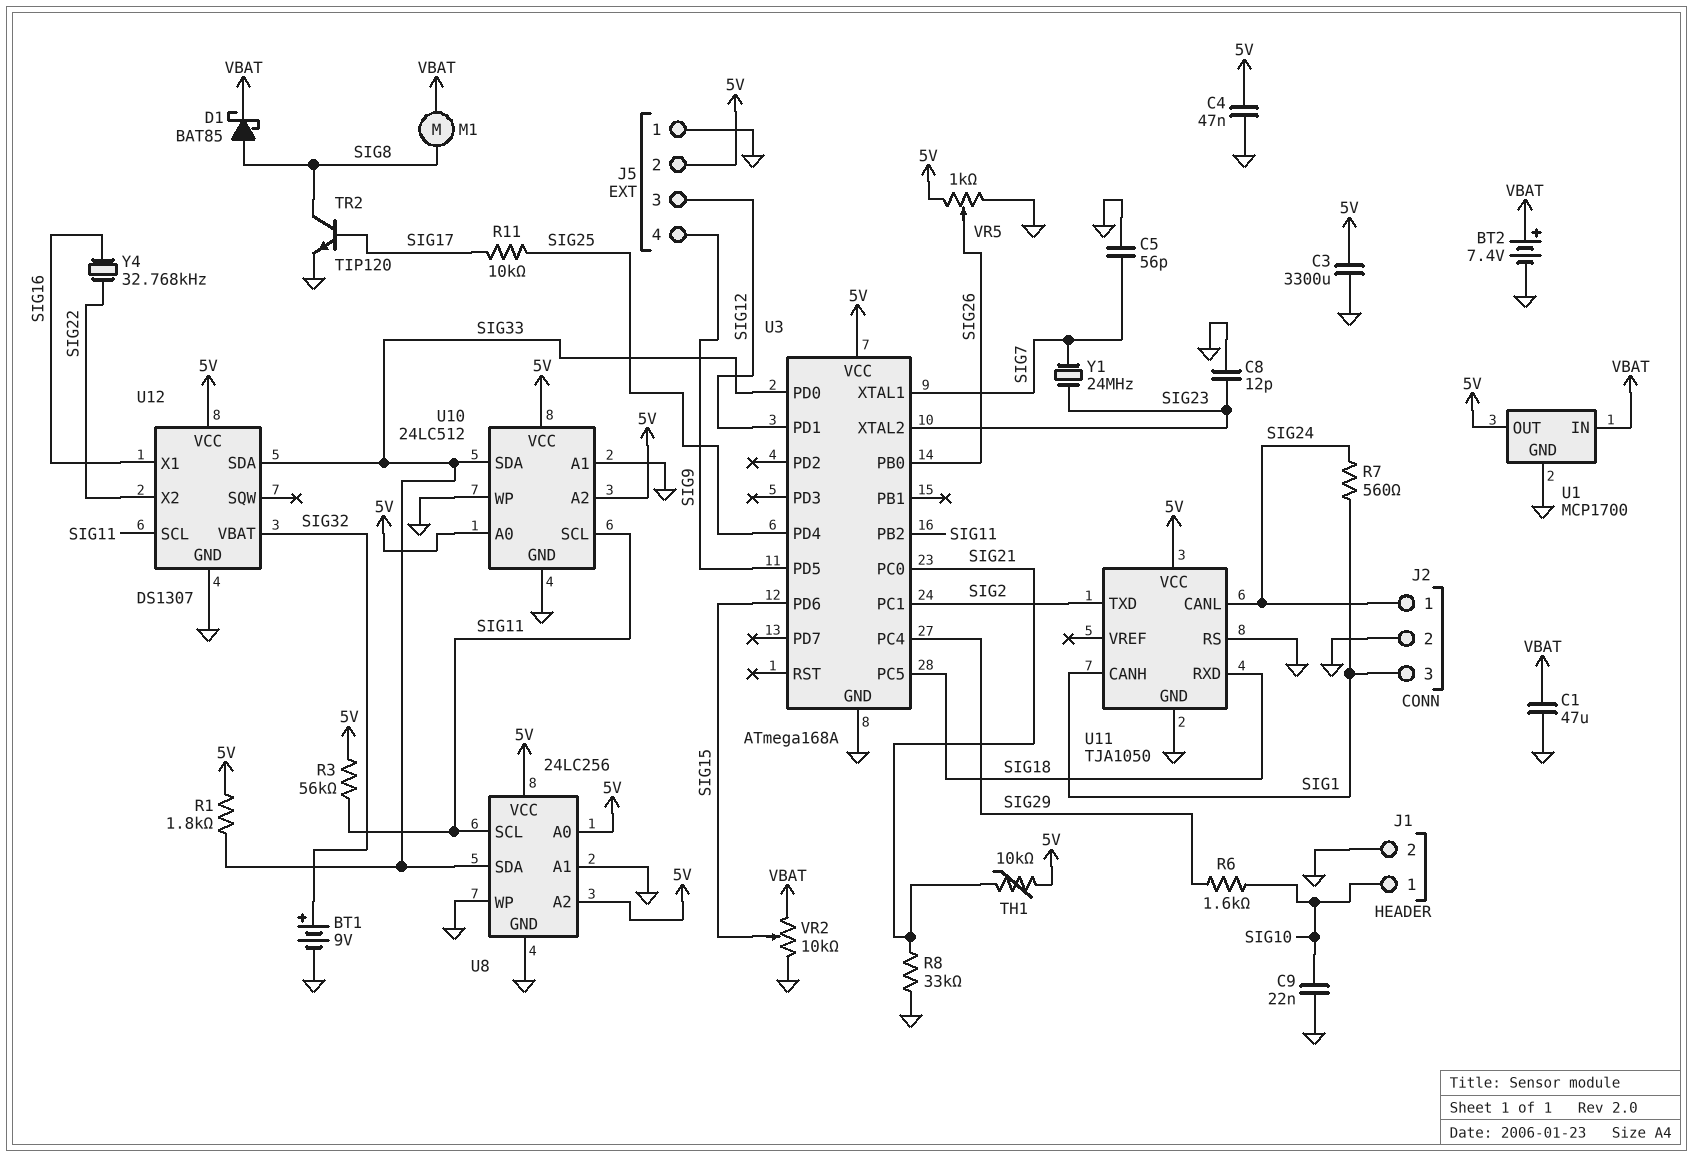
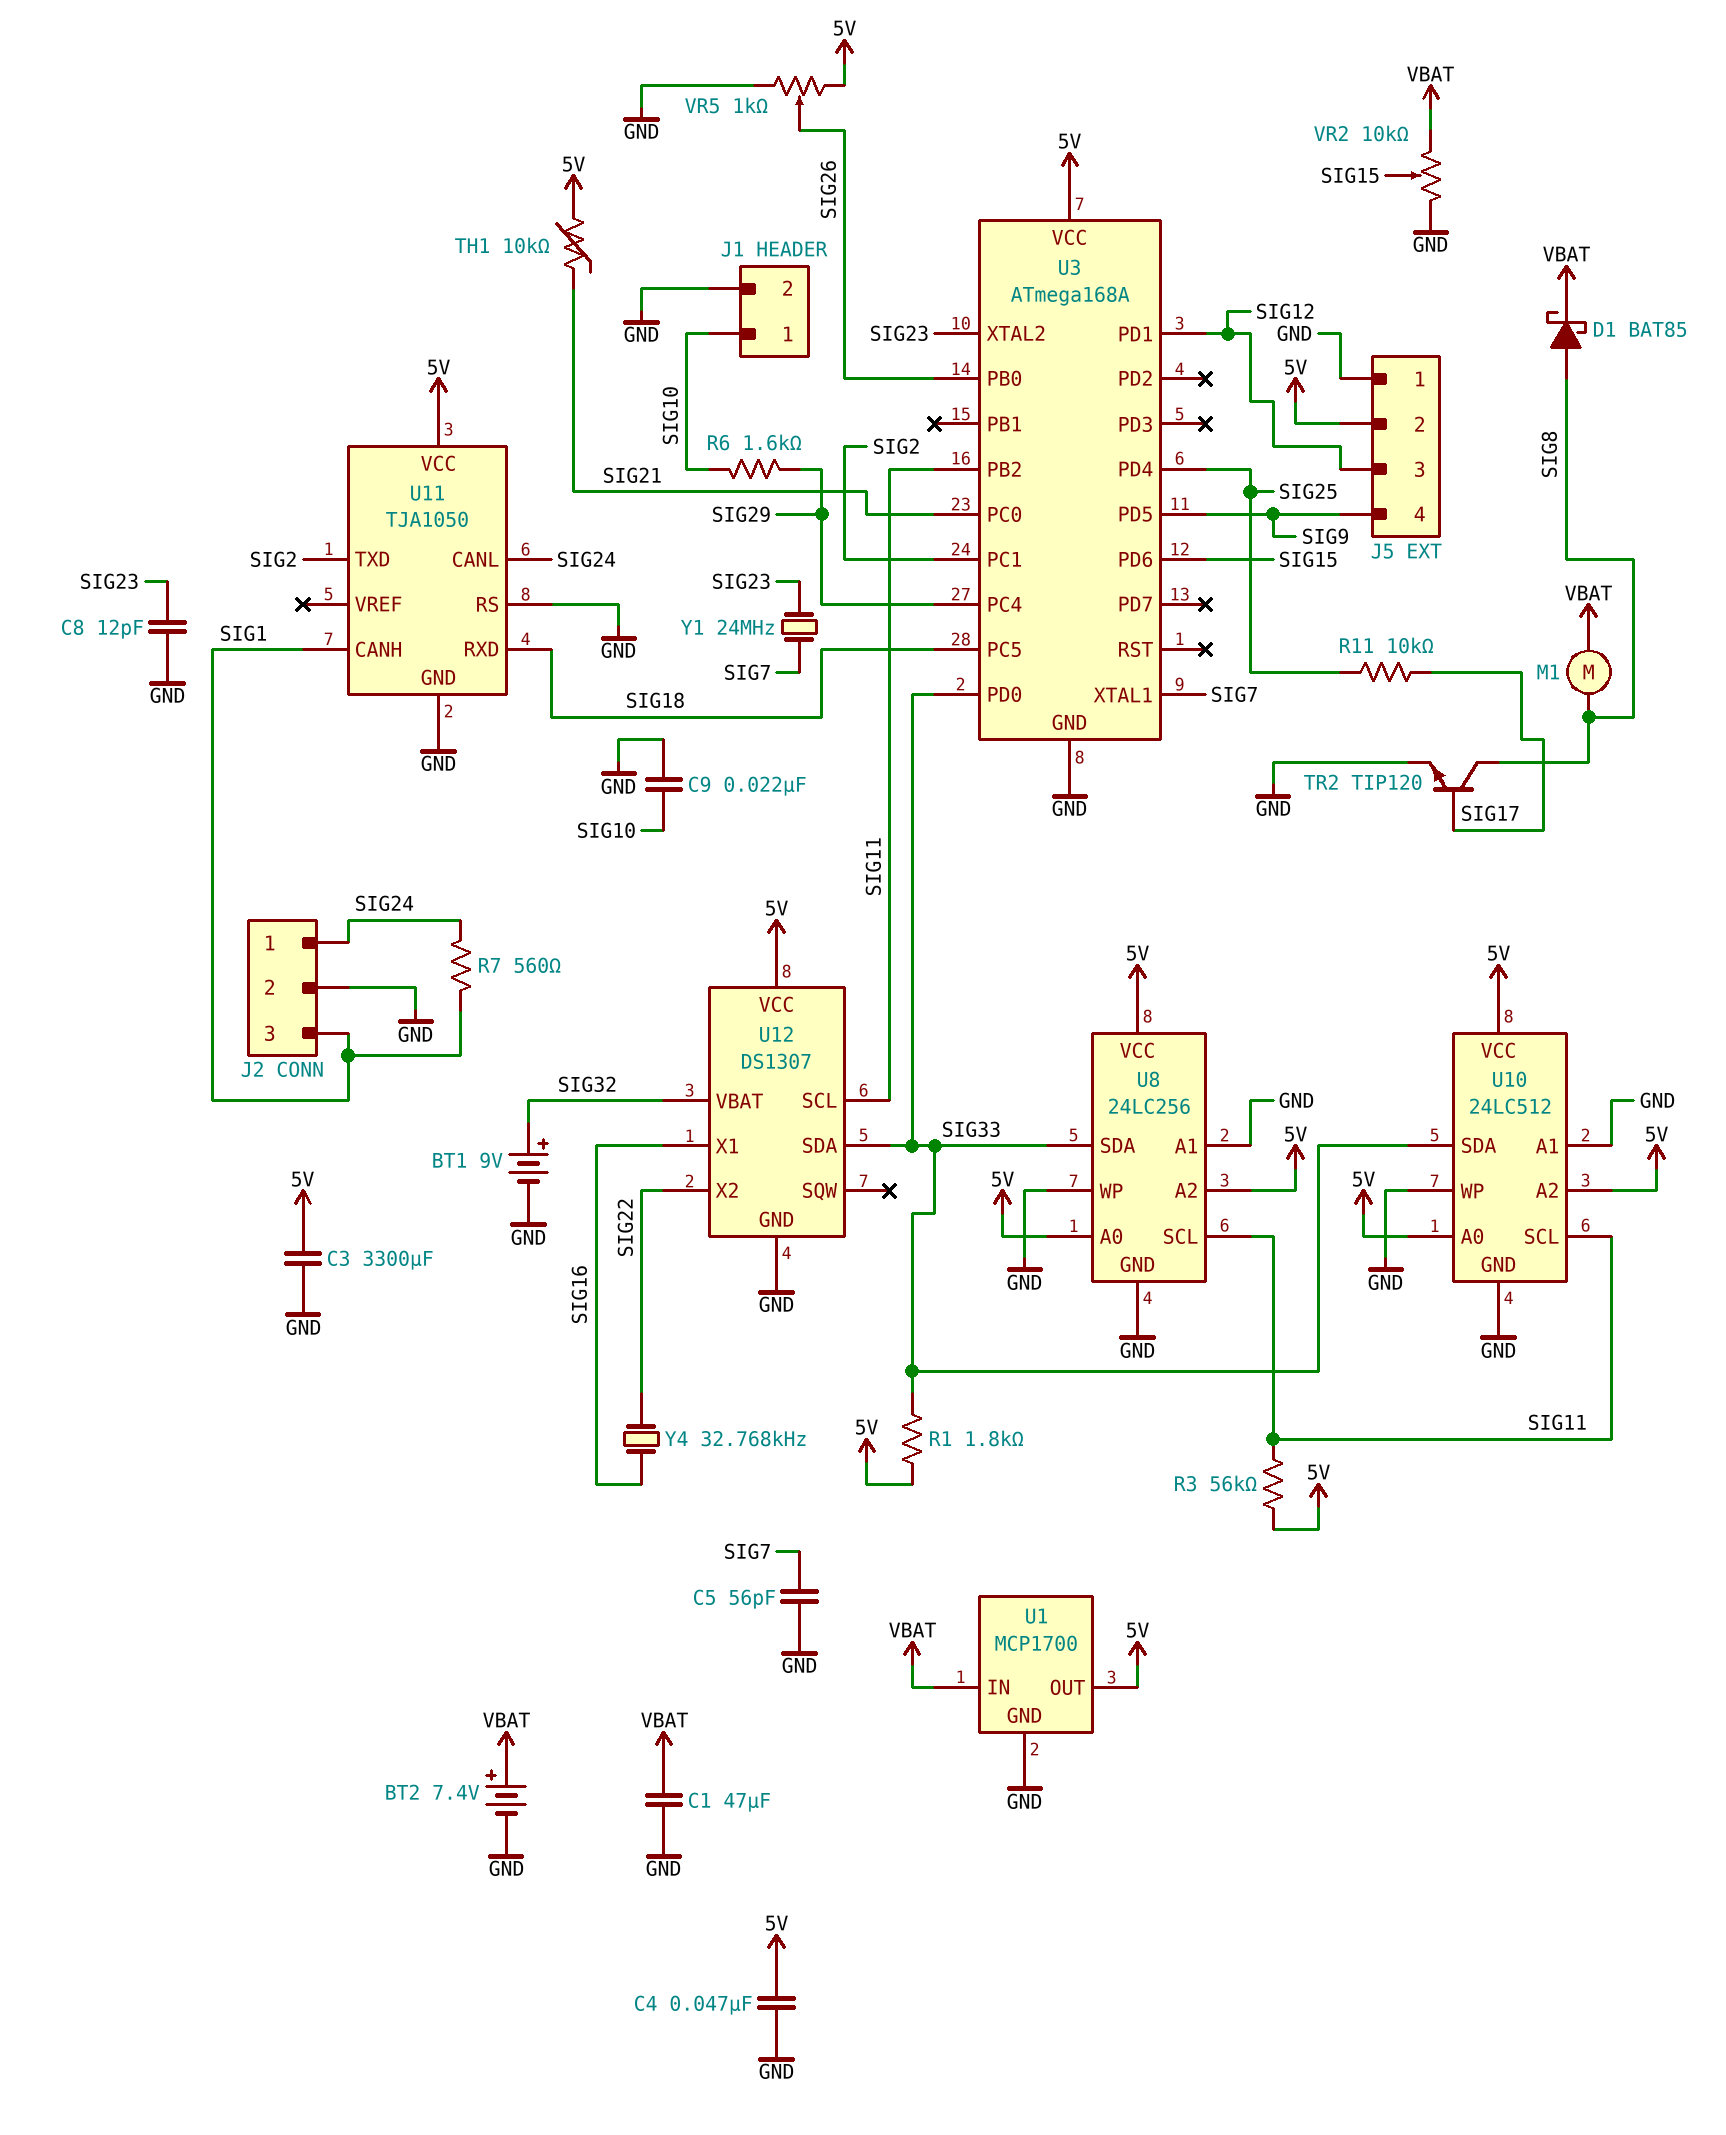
R8: 33k (GND, SIG21) -> none

